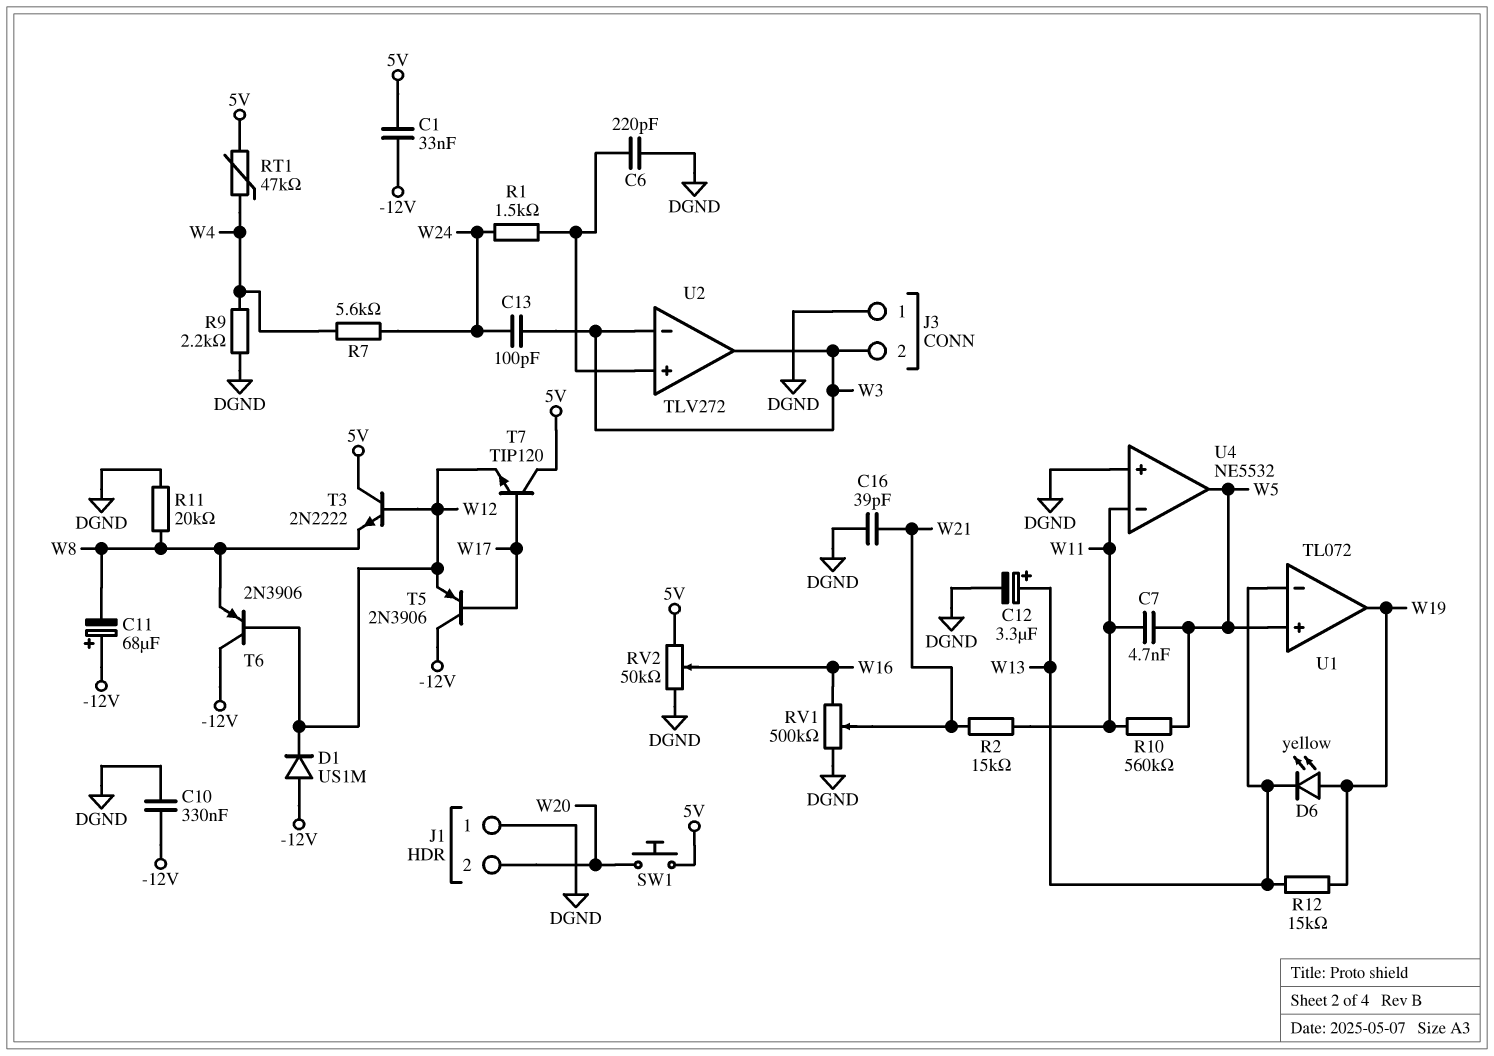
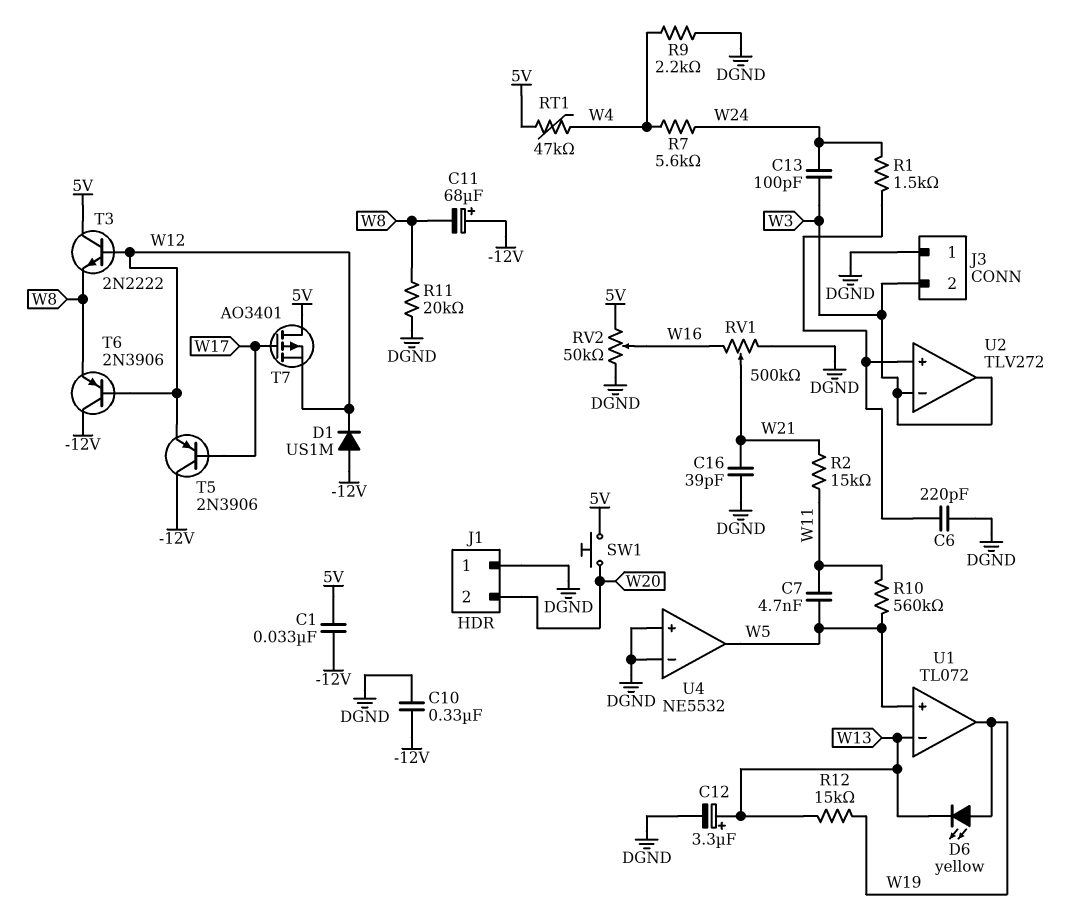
T7: NPN TIP120 (B W17, C 5V, E W12) -> PMOS AO3401 (G W17, D 5V, S W12)
U4 pin in-: W11 -> DGND

